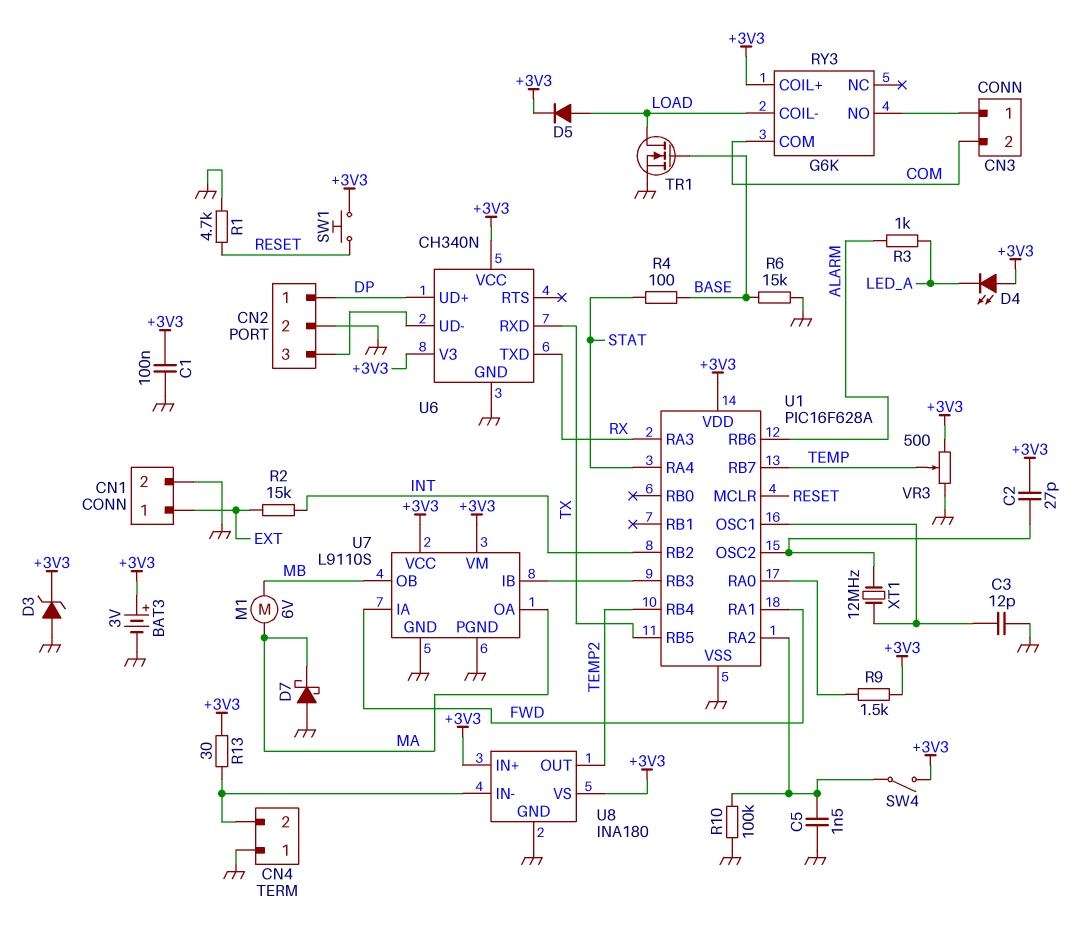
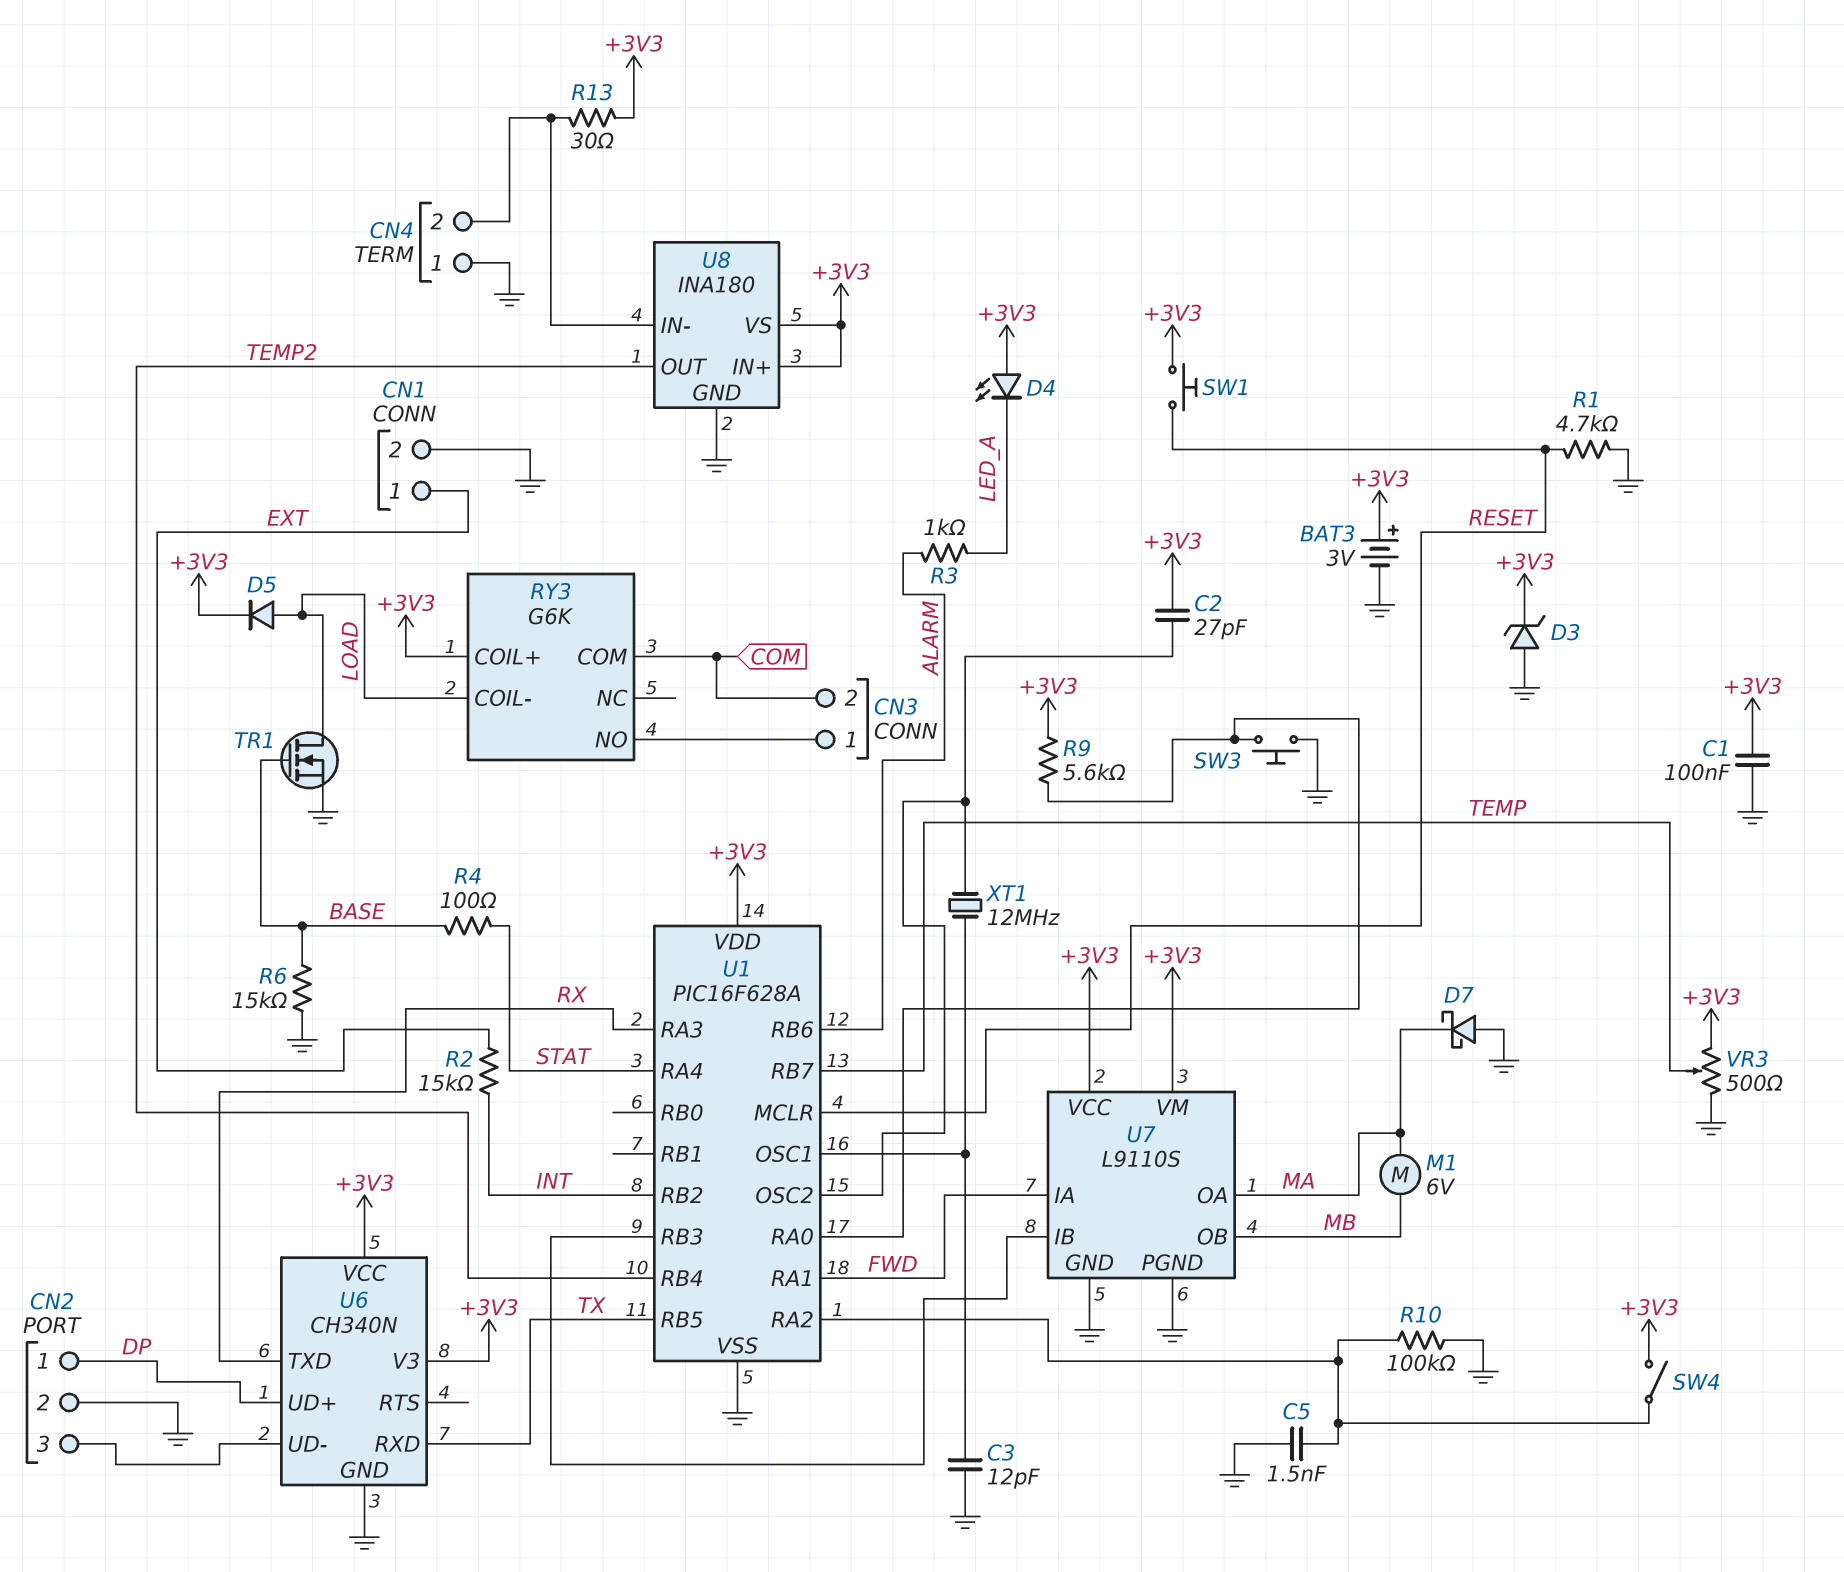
R9: 1.5k (+3V3, U1/RA0) -> 5.6k (+3V3, U1/RA0)
SW3: none -> button (GND, U1/RA0)

